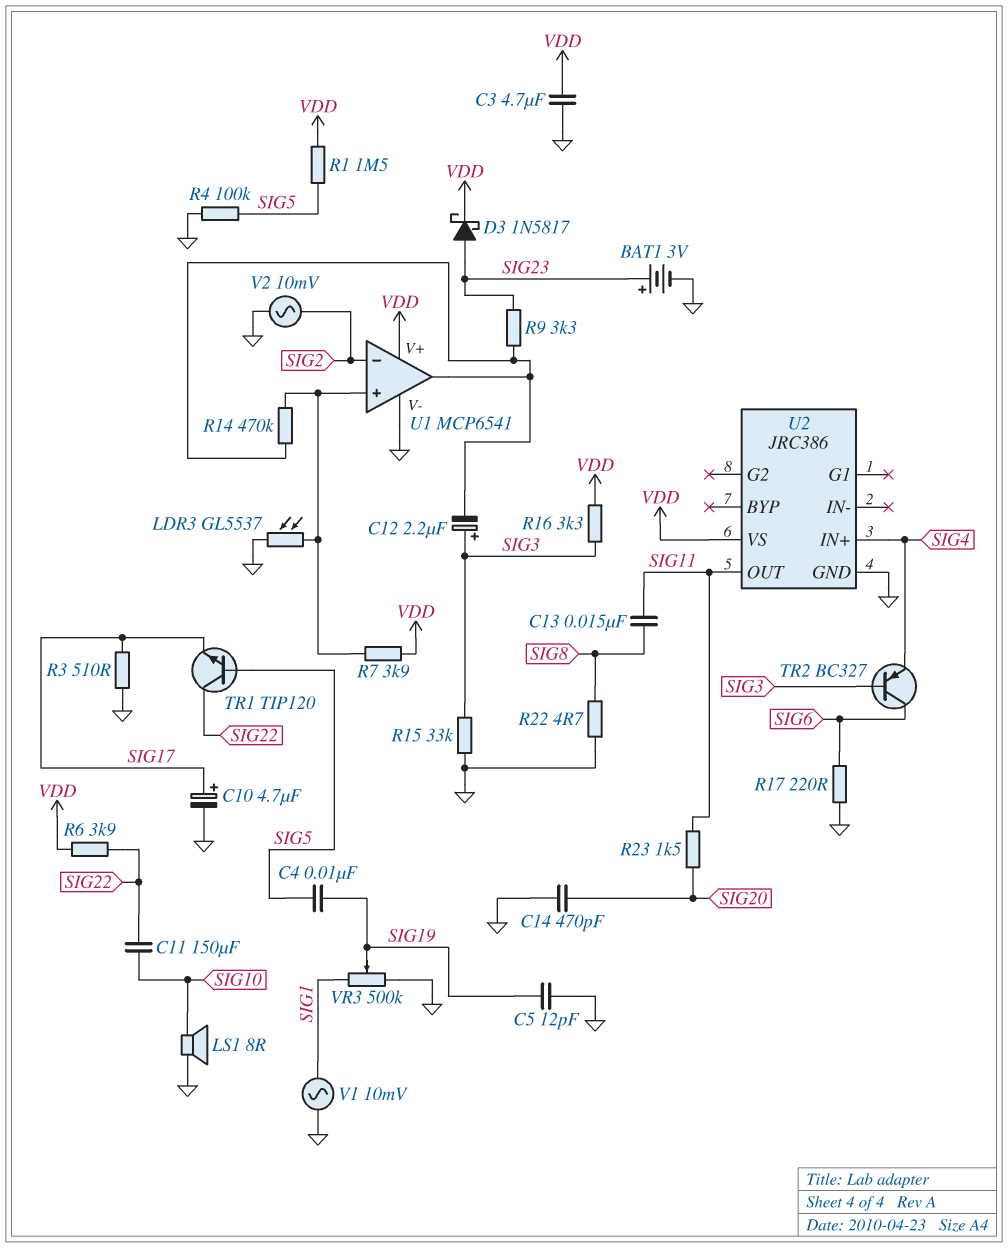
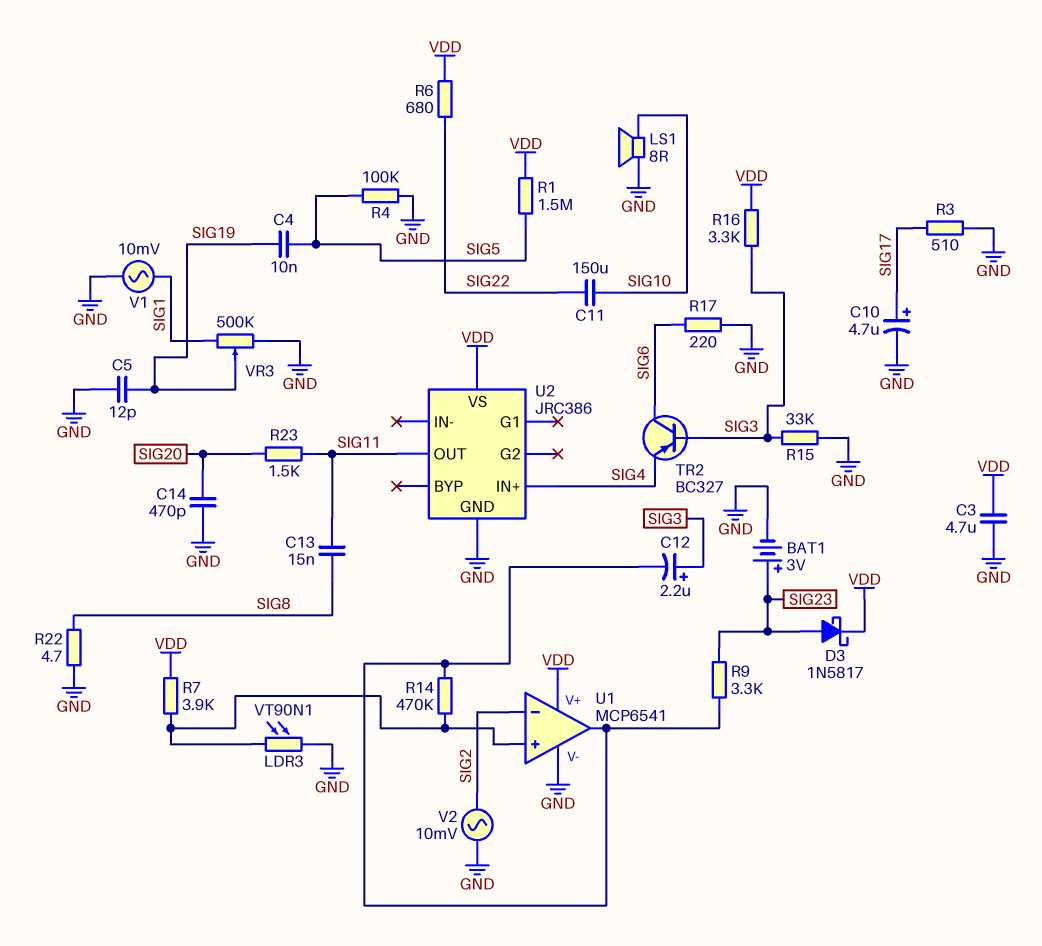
LDR3: GL5537 (GND, U1/in+) -> VT90N1 (GND, U1/in+)
R6: 3.9k (SIG22, VDD) -> 680 (SIG22, VDD)
TR1: NPN TIP120 (B SIG5, C SIG22, E SIG17) -> none

